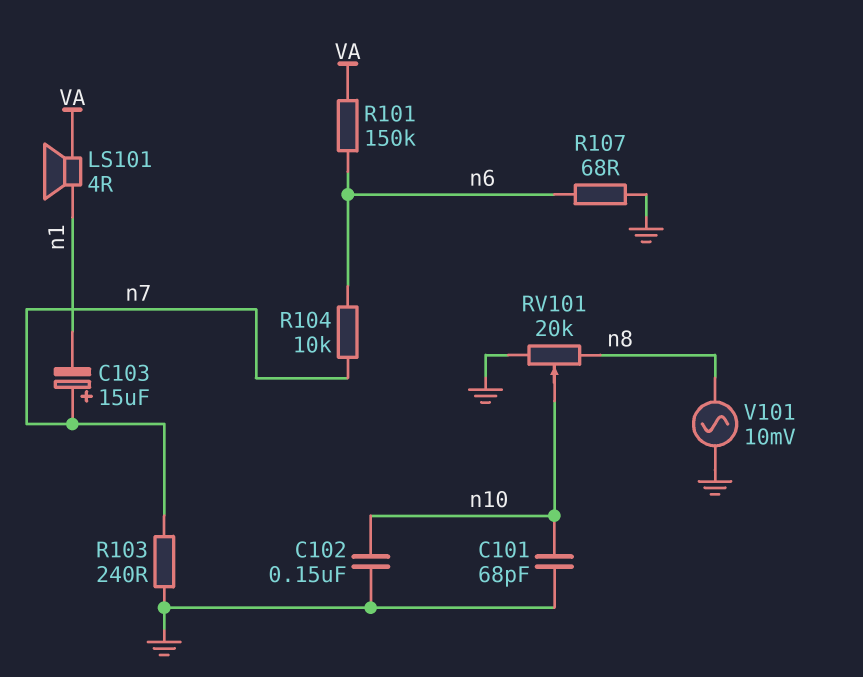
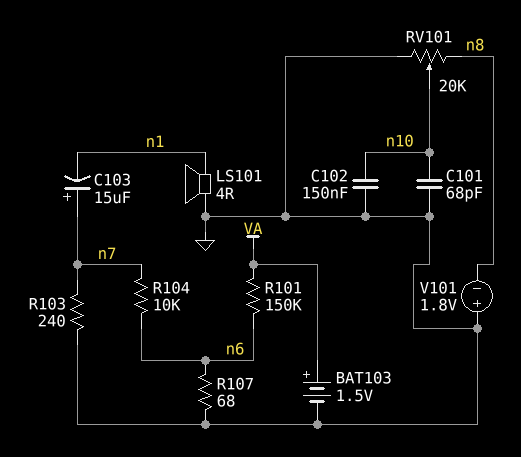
BAT103: none -> 1.5V (plus VA, minus GND)
LS101: speaker 4R (VA, n1) -> speaker 4R (GND, n1)
V101: AC 10mV (GND, n8) -> 1.8V (plus GND, minus n8)

